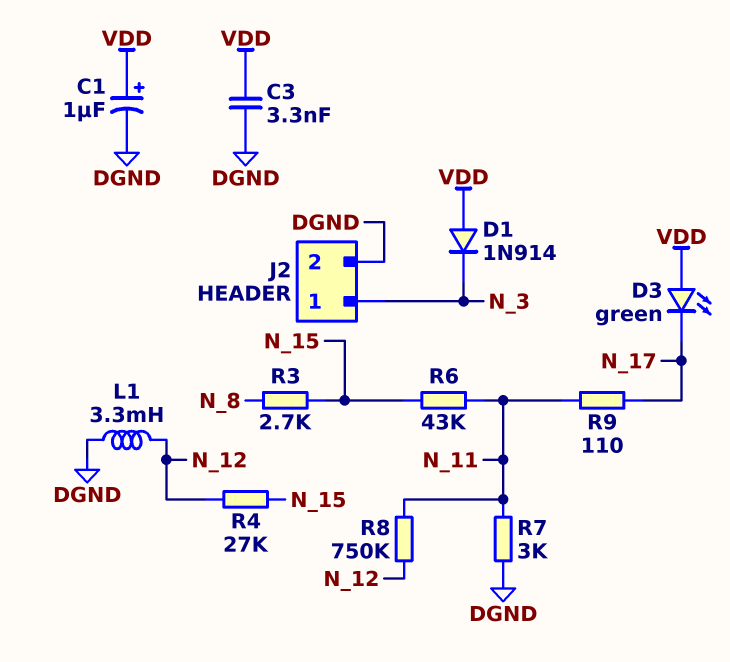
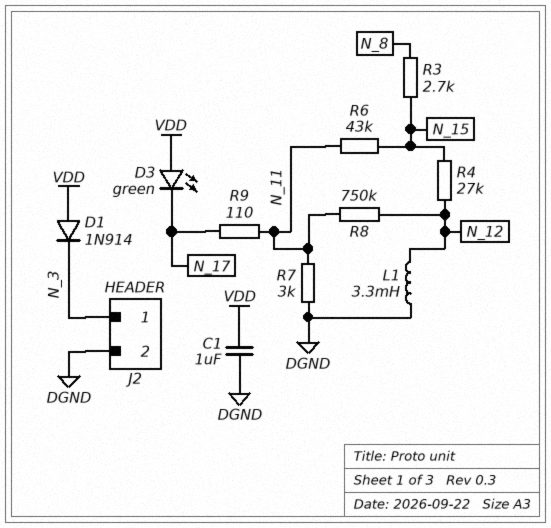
C1: 1uF (plus VDD, minus DGND) -> 1uF (DGND, VDD)
C3: 3.3nF (DGND, VDD) -> none

